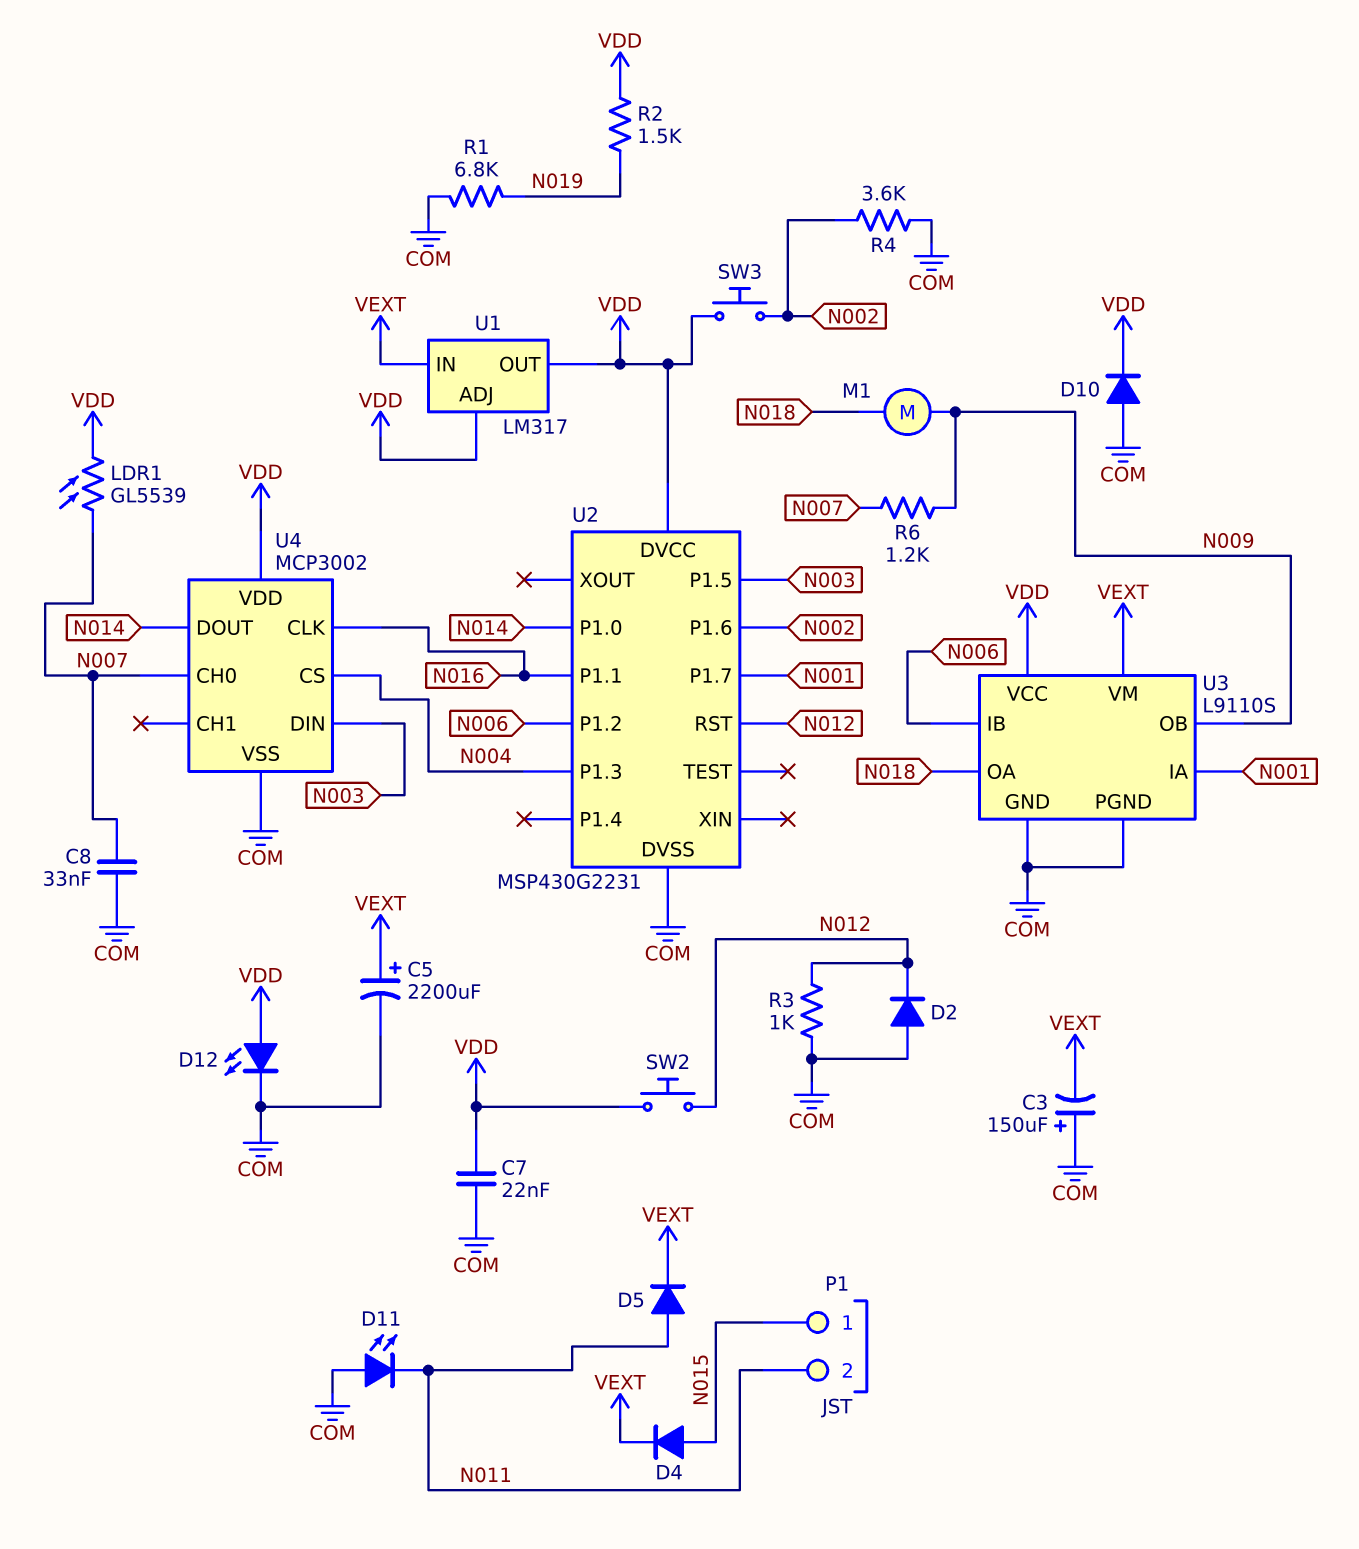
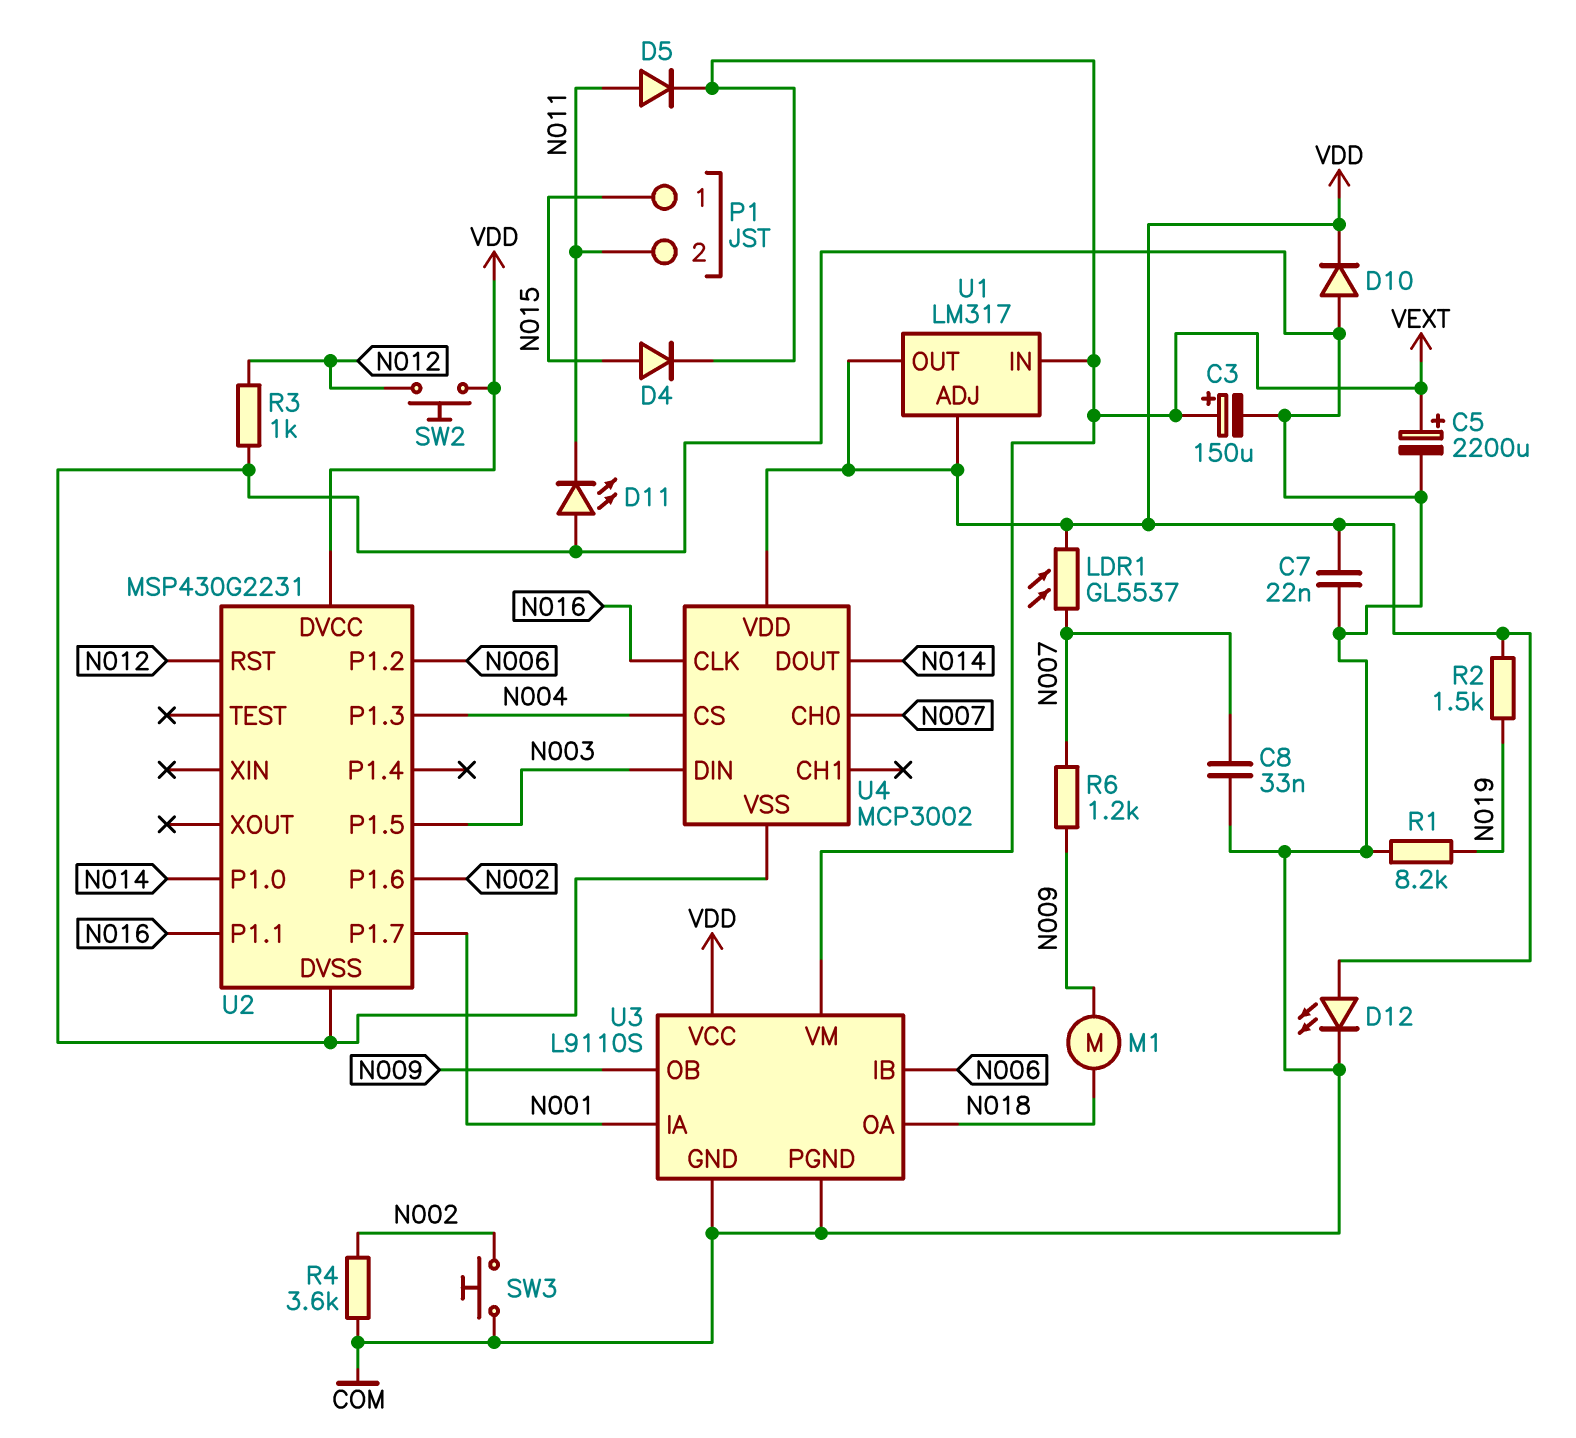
C3: 150uF (plus COM, minus VEXT) -> 150uF (plus VEXT, minus COM)
D2: diode (A COM, K N012) -> none
LDR1: GL5539 (N007, VDD) -> GL5537 (N007, VDD)
R1: 6.8k (COM, N019) -> 8.2k (COM, N019)
SW3: button (N002, VDD) -> button (COM, N002)

